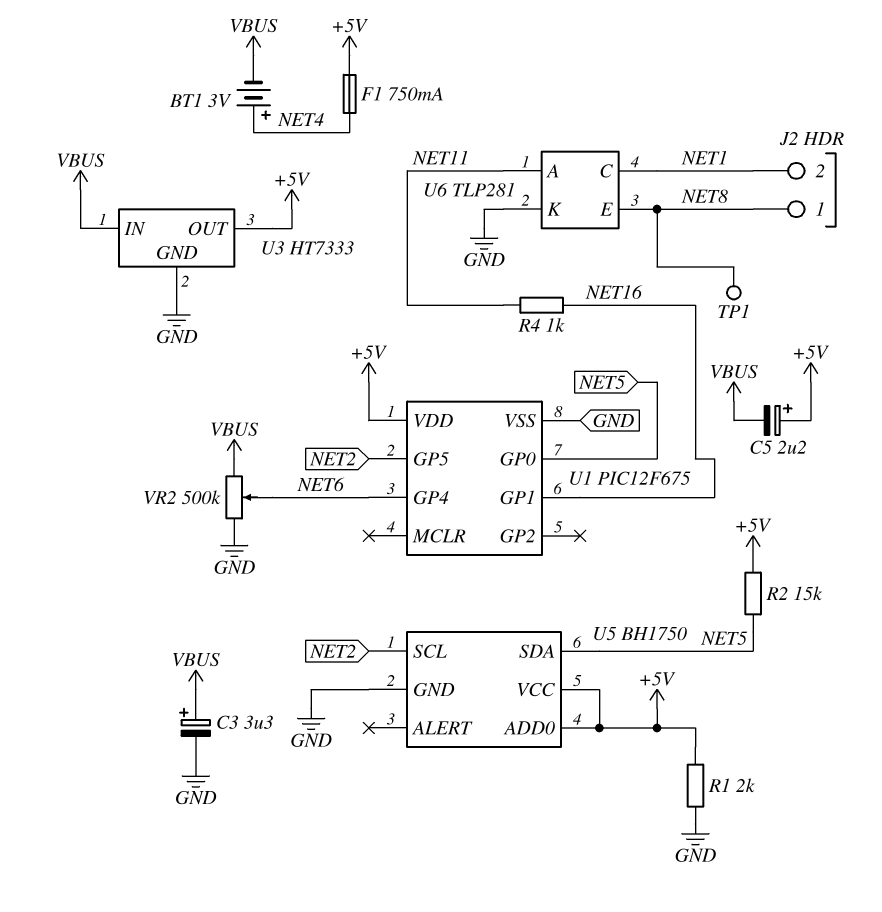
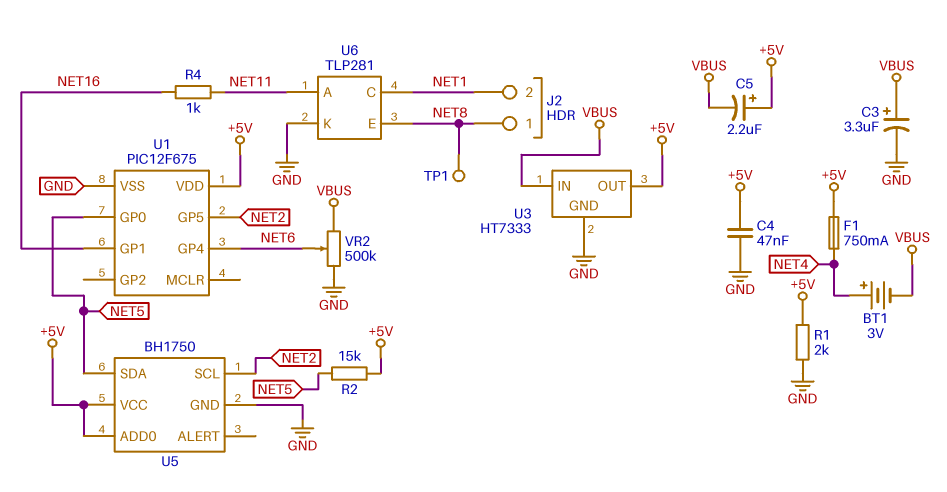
C4: none -> 47nF (+5V, GND)

